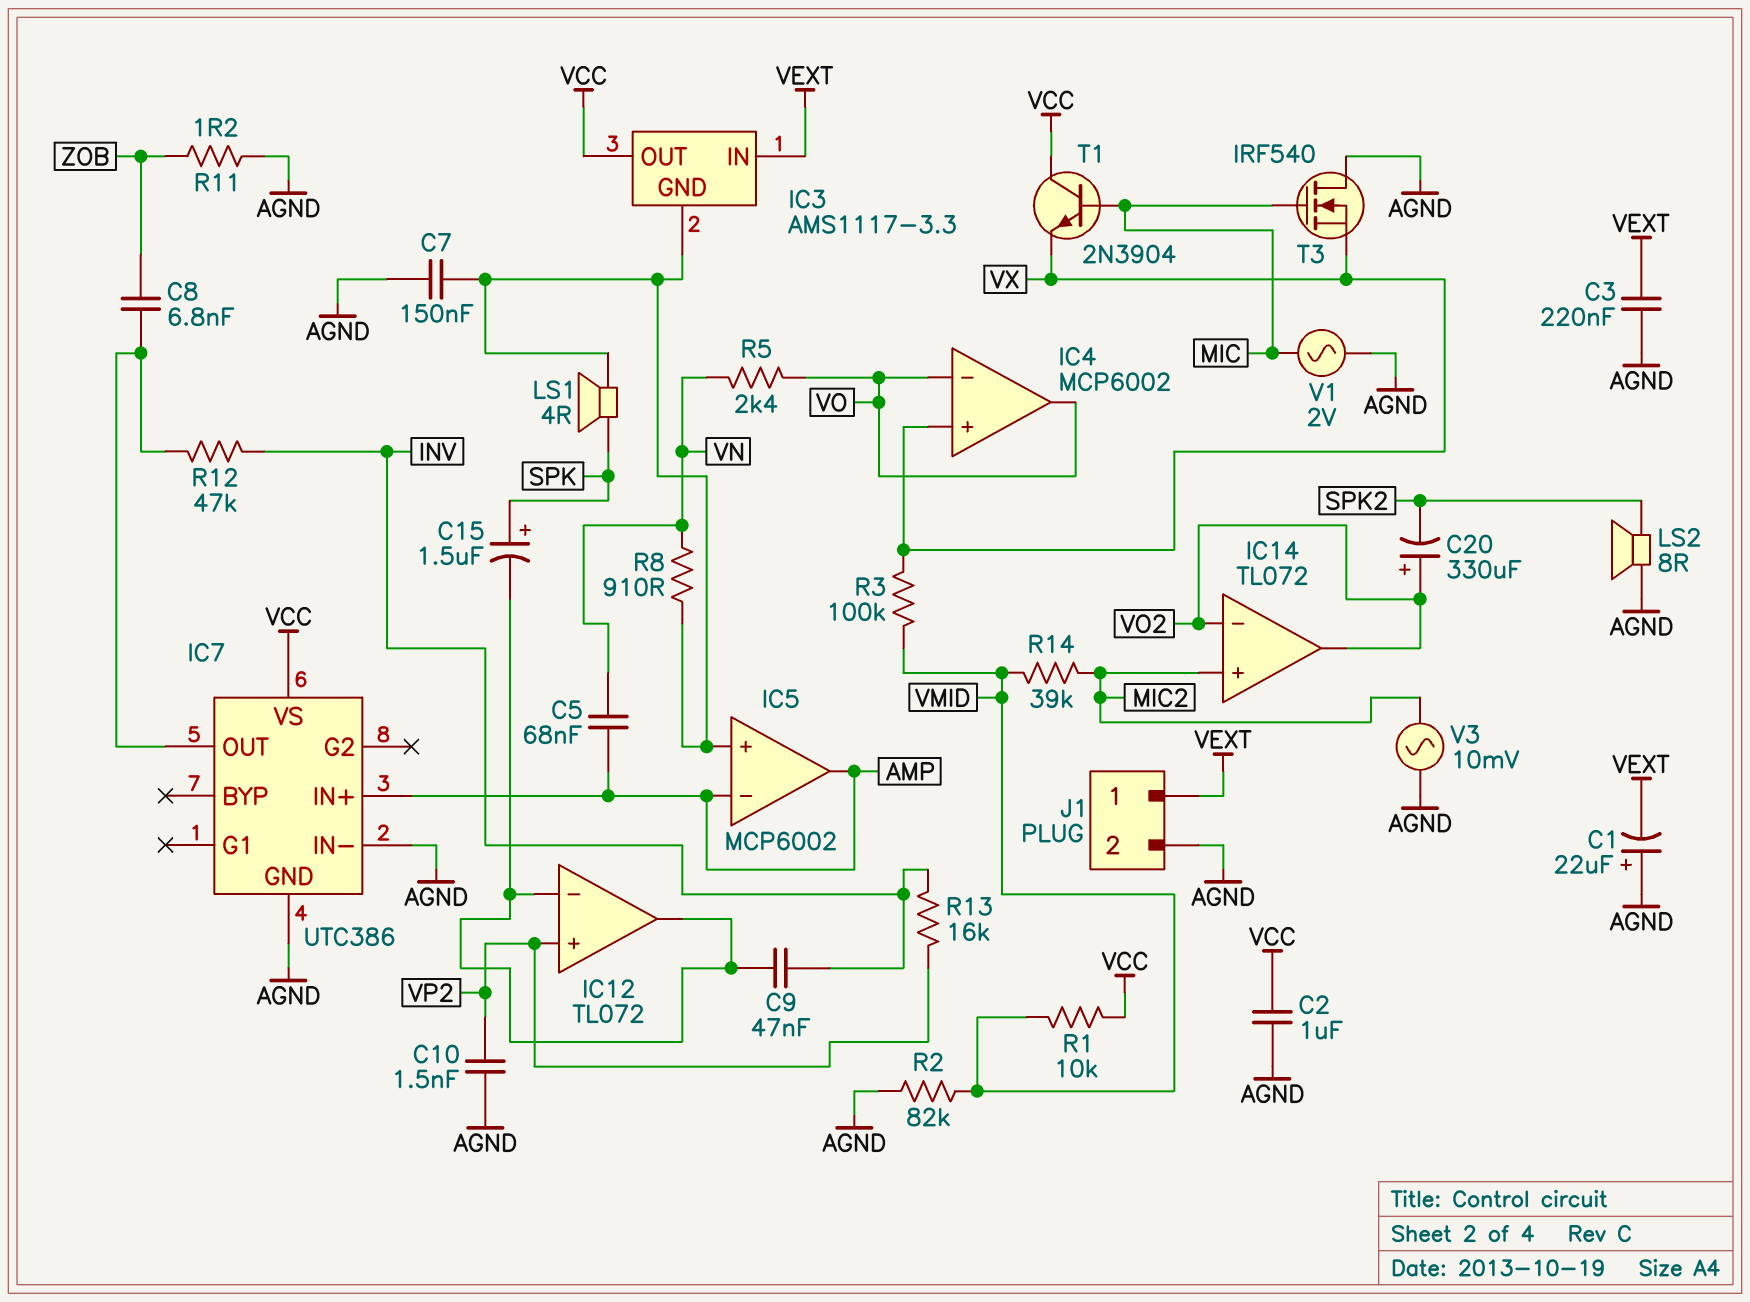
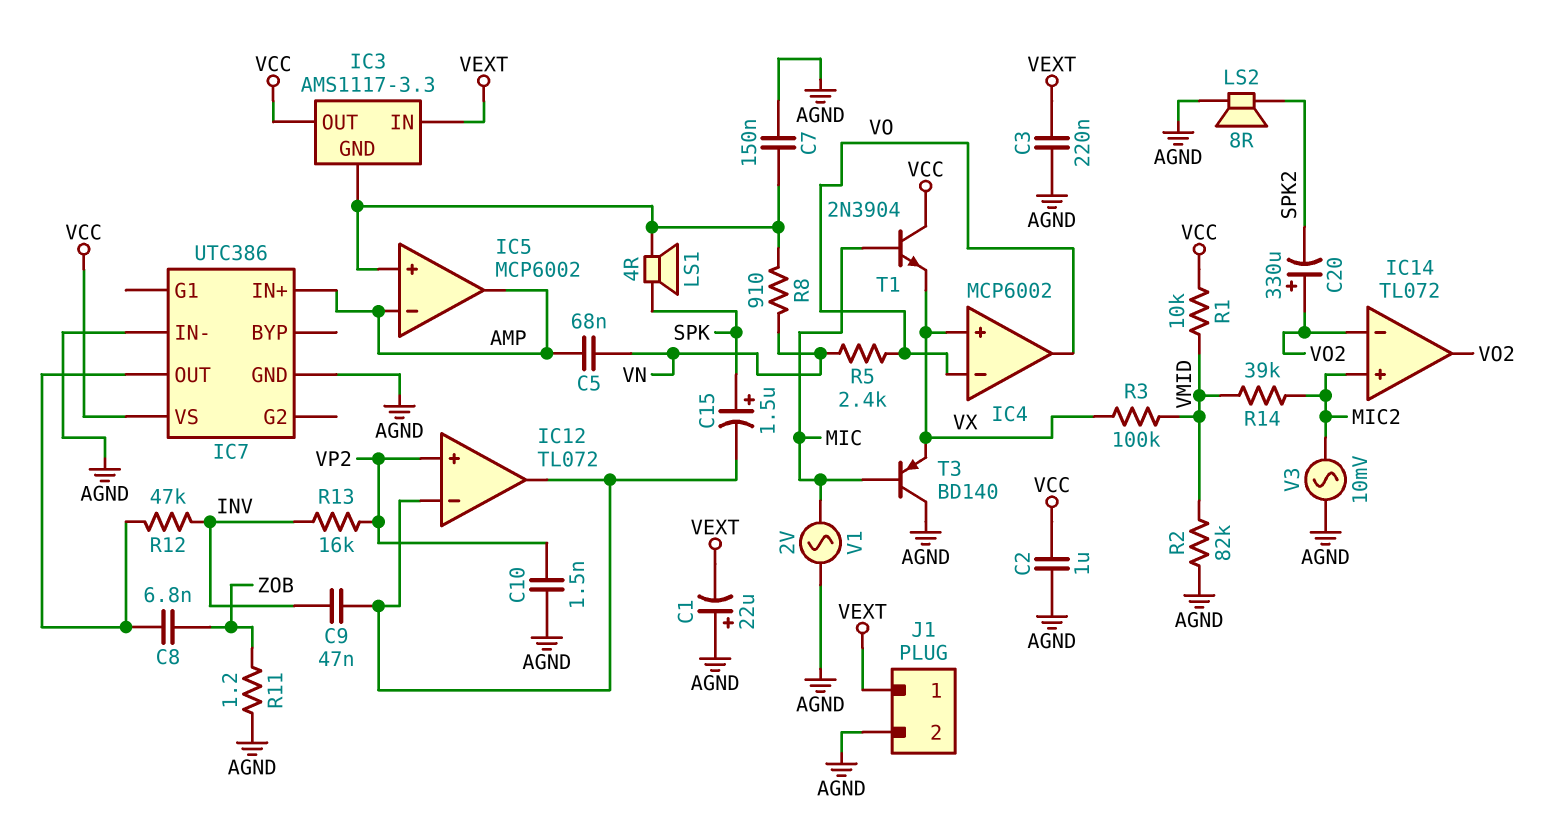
T3: NMOS IRF540 (G MIC, D AGND, S VX) -> PNP BD140 (B MIC, C AGND, E VX)

